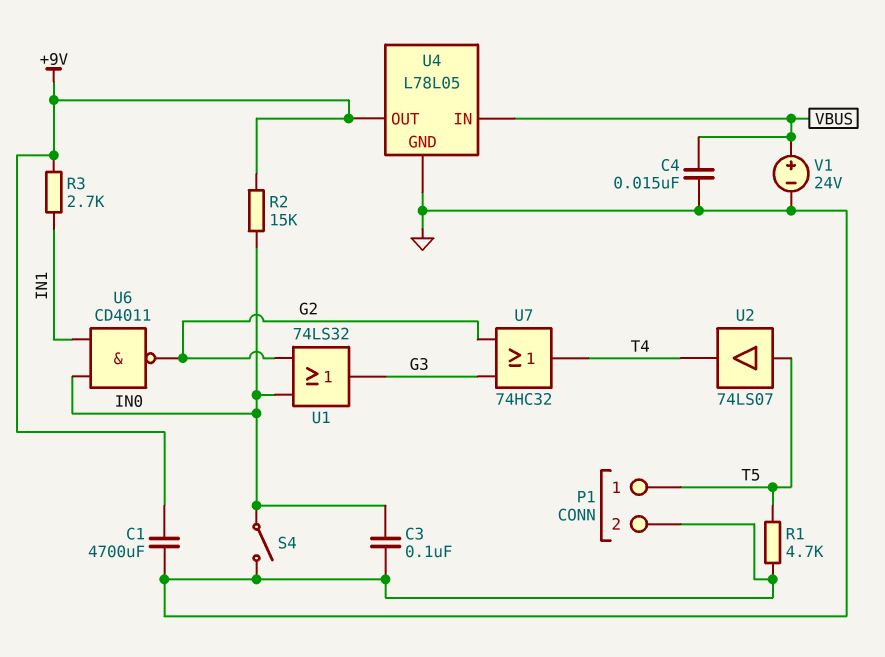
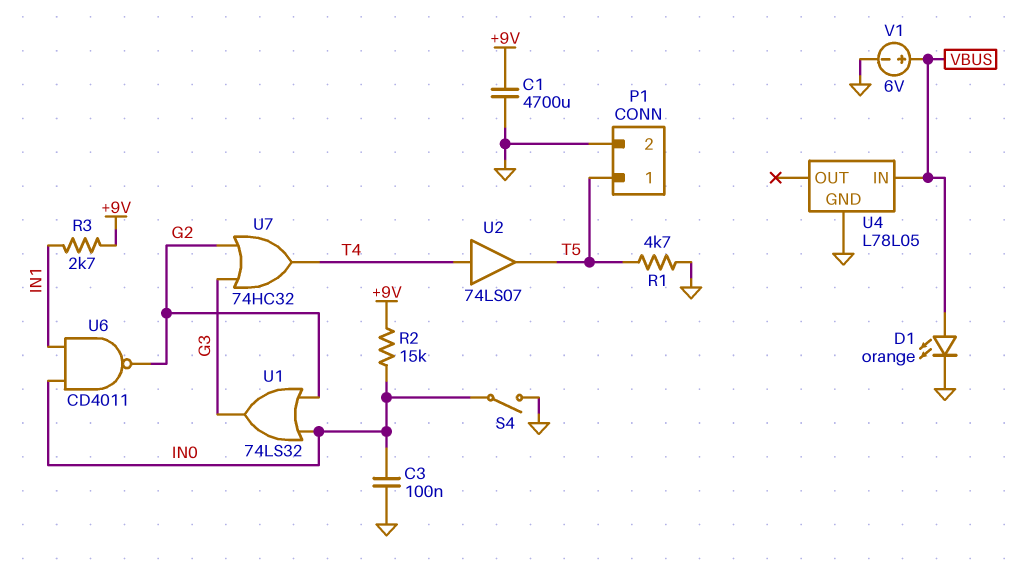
C4: 15nF (GND, VBUS) -> none
D1: none -> LED orange (A VBUS, K GND)
U2: buffer 74LS07 (in T5, out T4) -> buffer 74LS07 (in T4, out T5)
U4 pin OUT: +9V -> none
V1: 24V (plus VBUS, minus GND) -> 6V (plus VBUS, minus GND)

